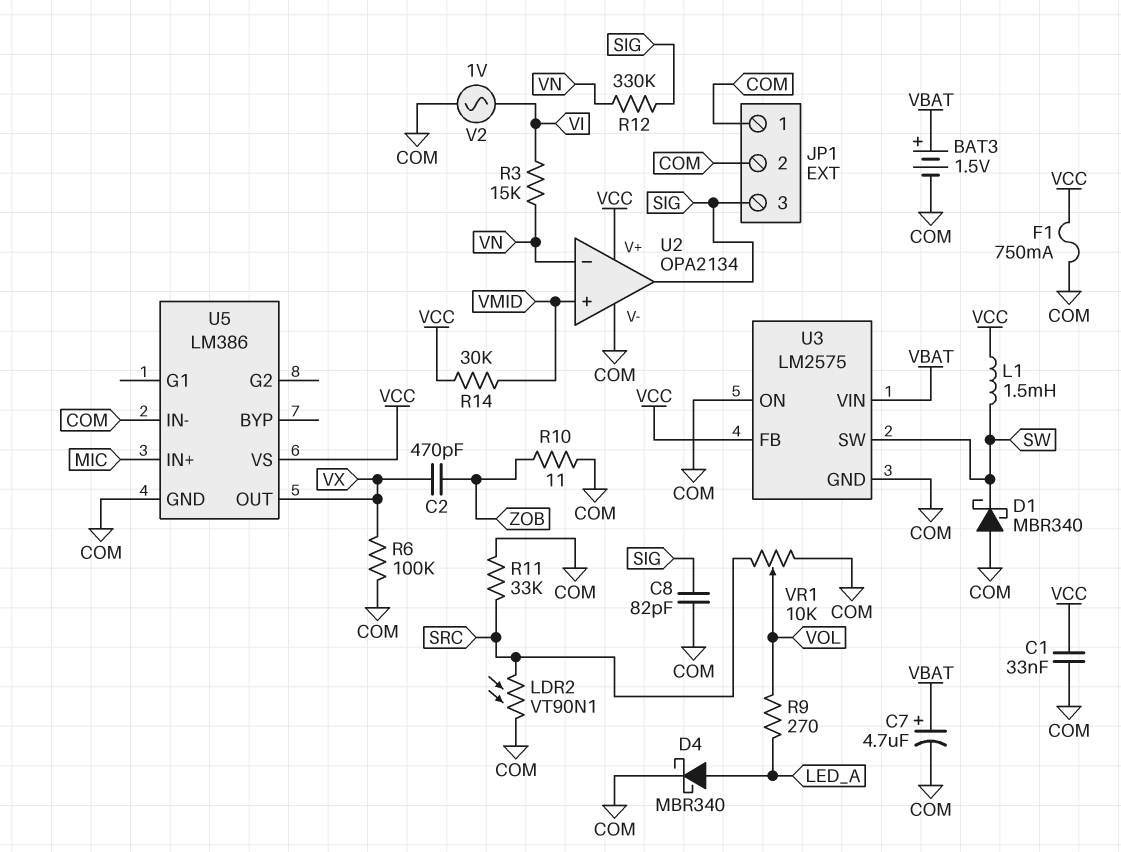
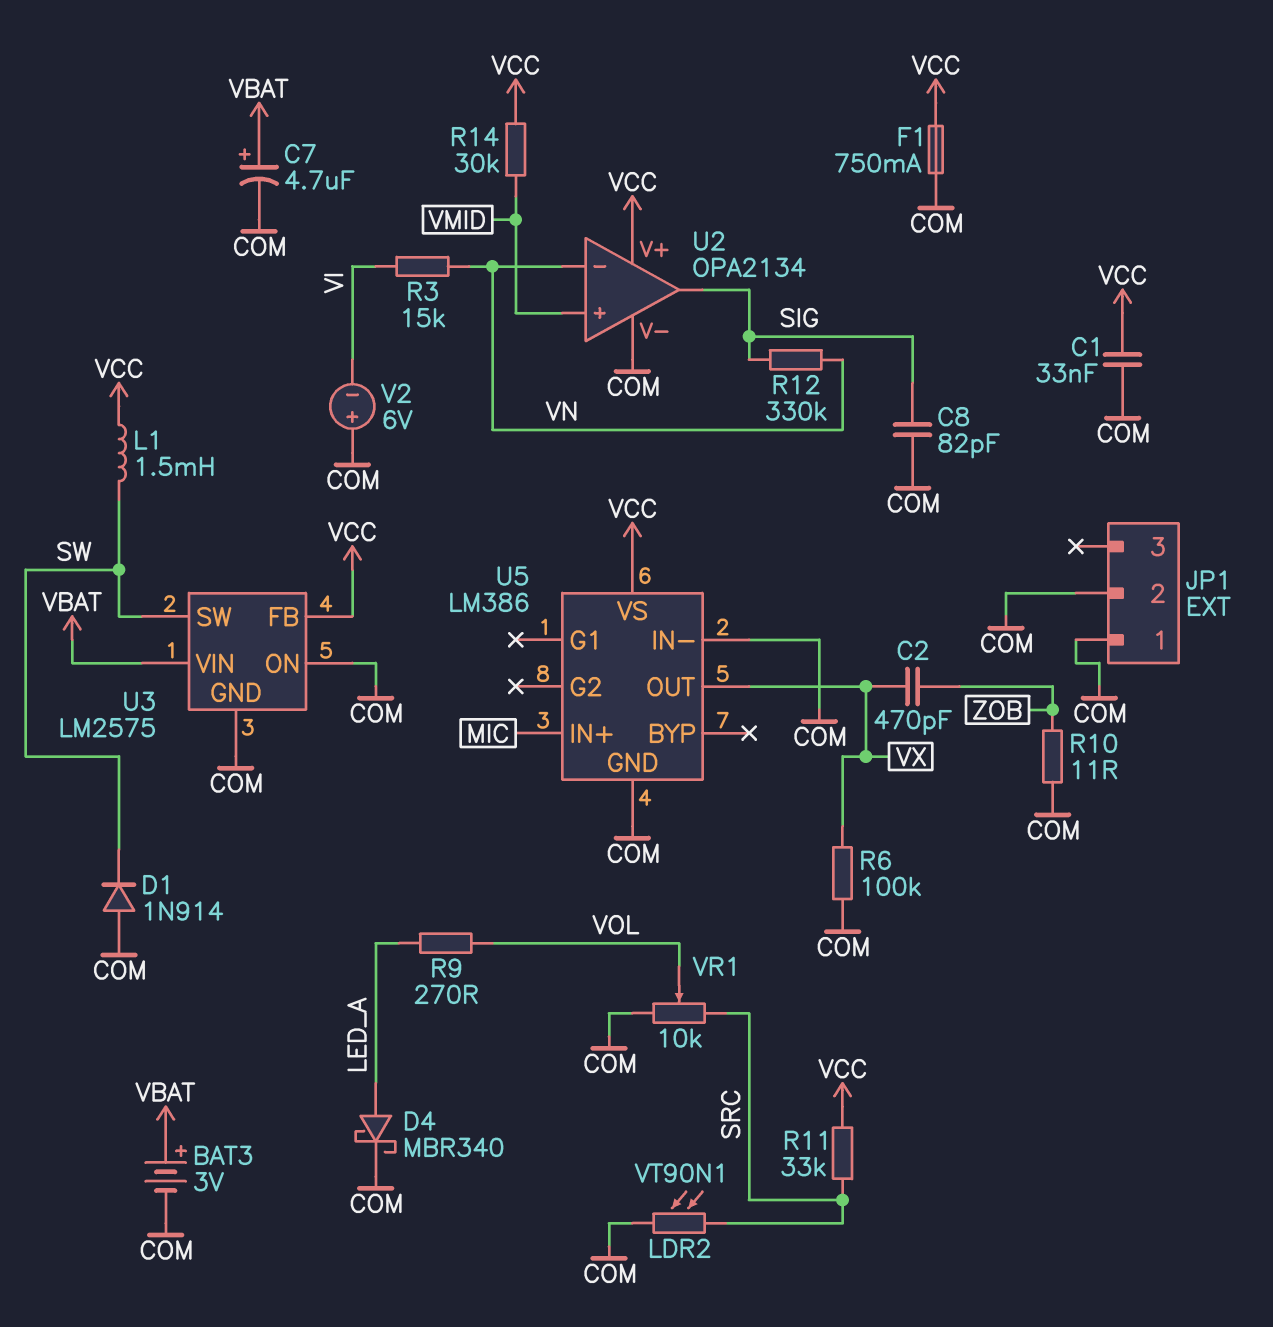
BAT3: 1.5V (plus VBAT, minus COM) -> 3V (plus VBAT, minus COM)
D1: schottky MBR340 (A COM, K SW) -> diode 1N914 (A COM, K SW)
JP1 pin 3: SIG -> none
R11: 33k (COM, SRC) -> 33k (SRC, VCC)
V2: AC 1V (COM, VI) -> 6V (plus COM, minus VI)

